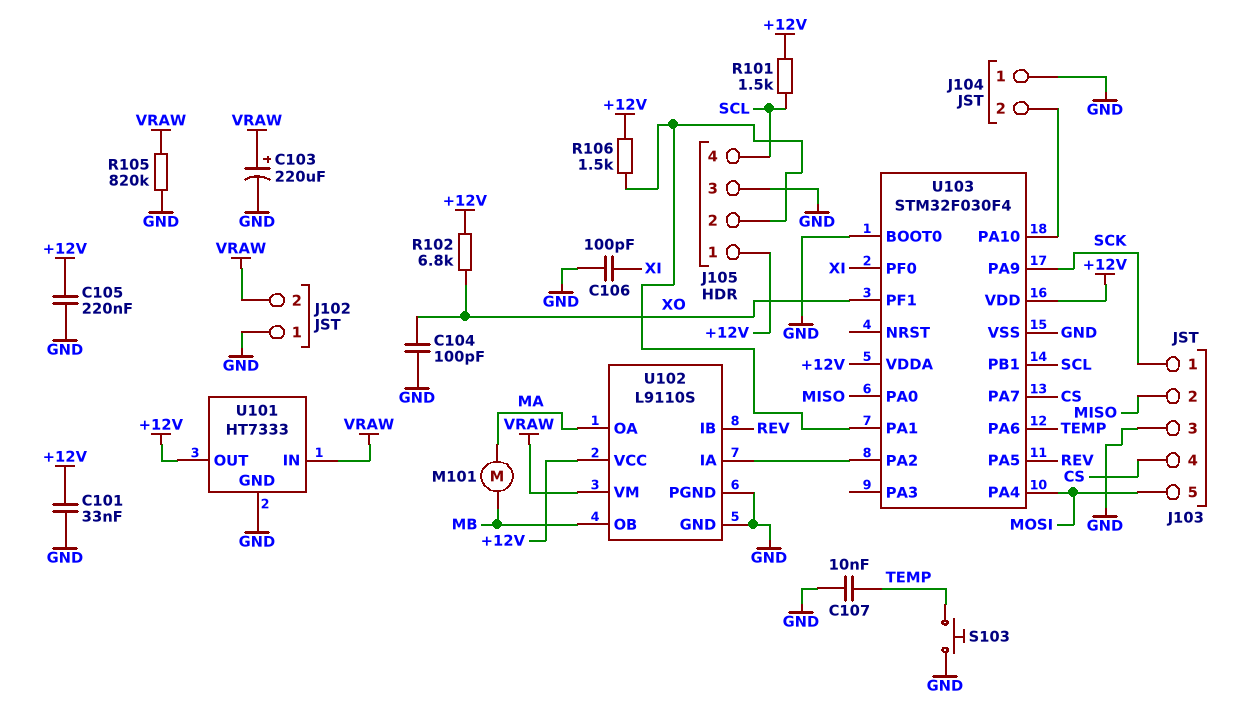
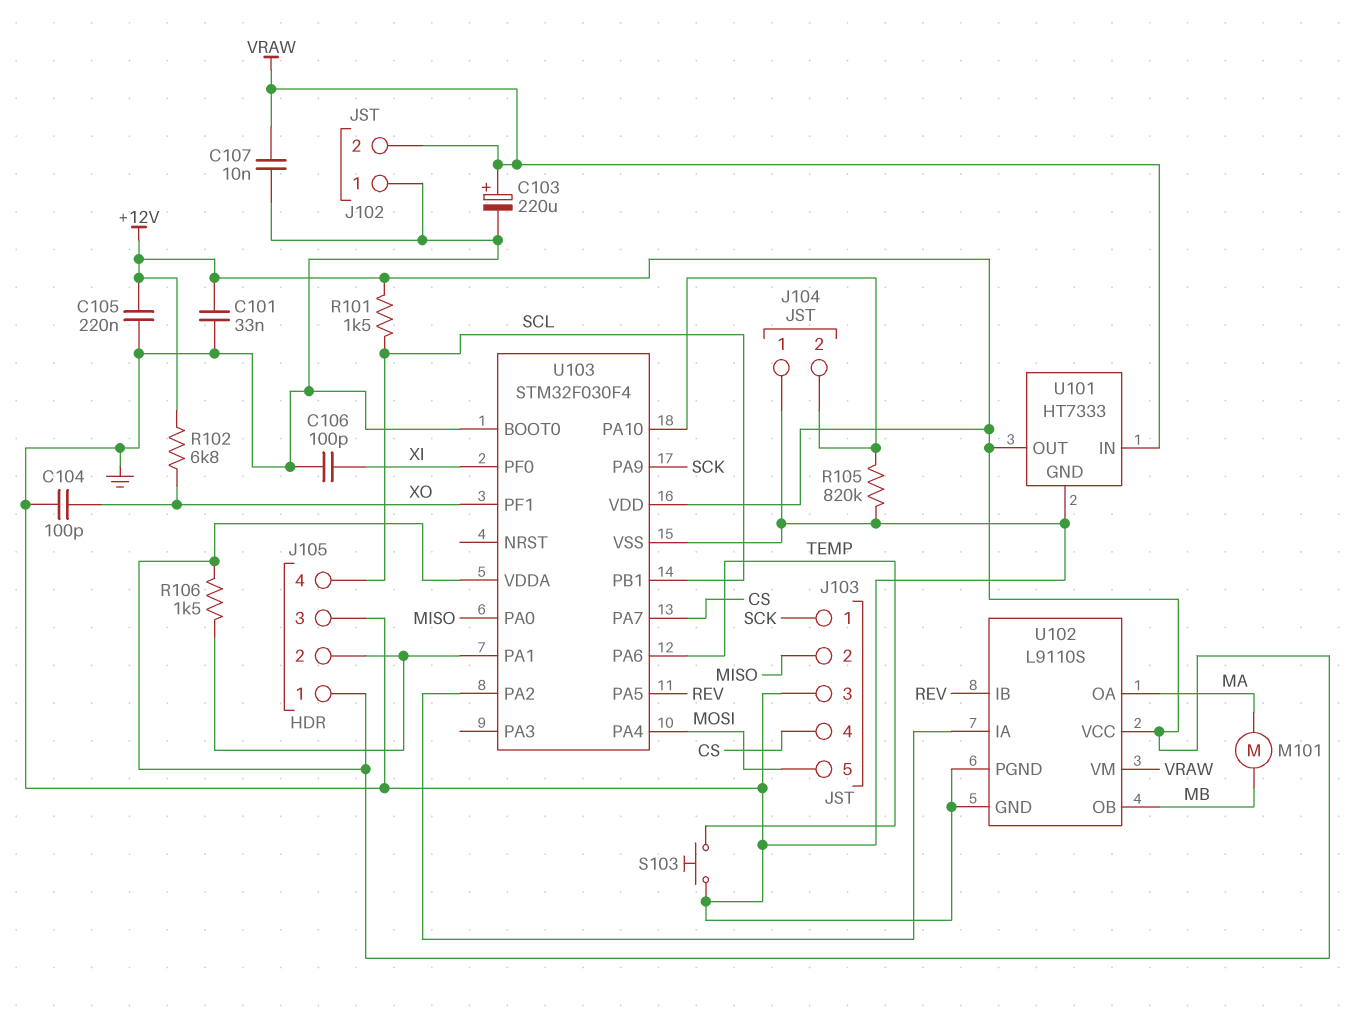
C107: 10nF (GND, TEMP) -> 10nF (GND, VRAW)
R105: 820k (GND, VRAW) -> 820k (GND, J104/2)

